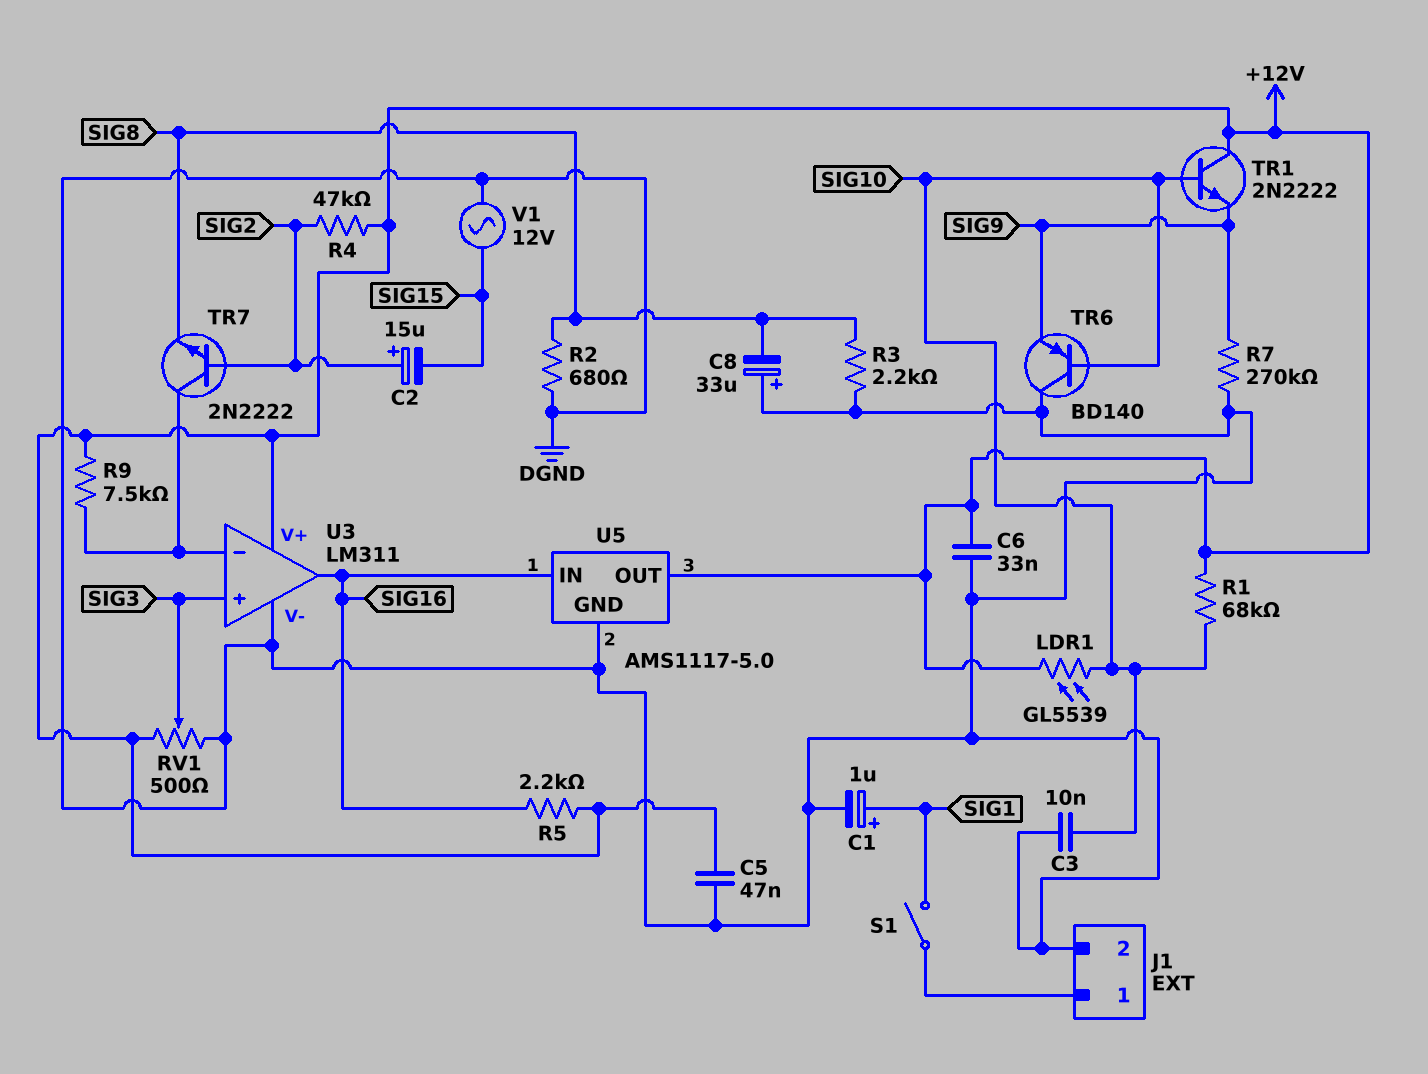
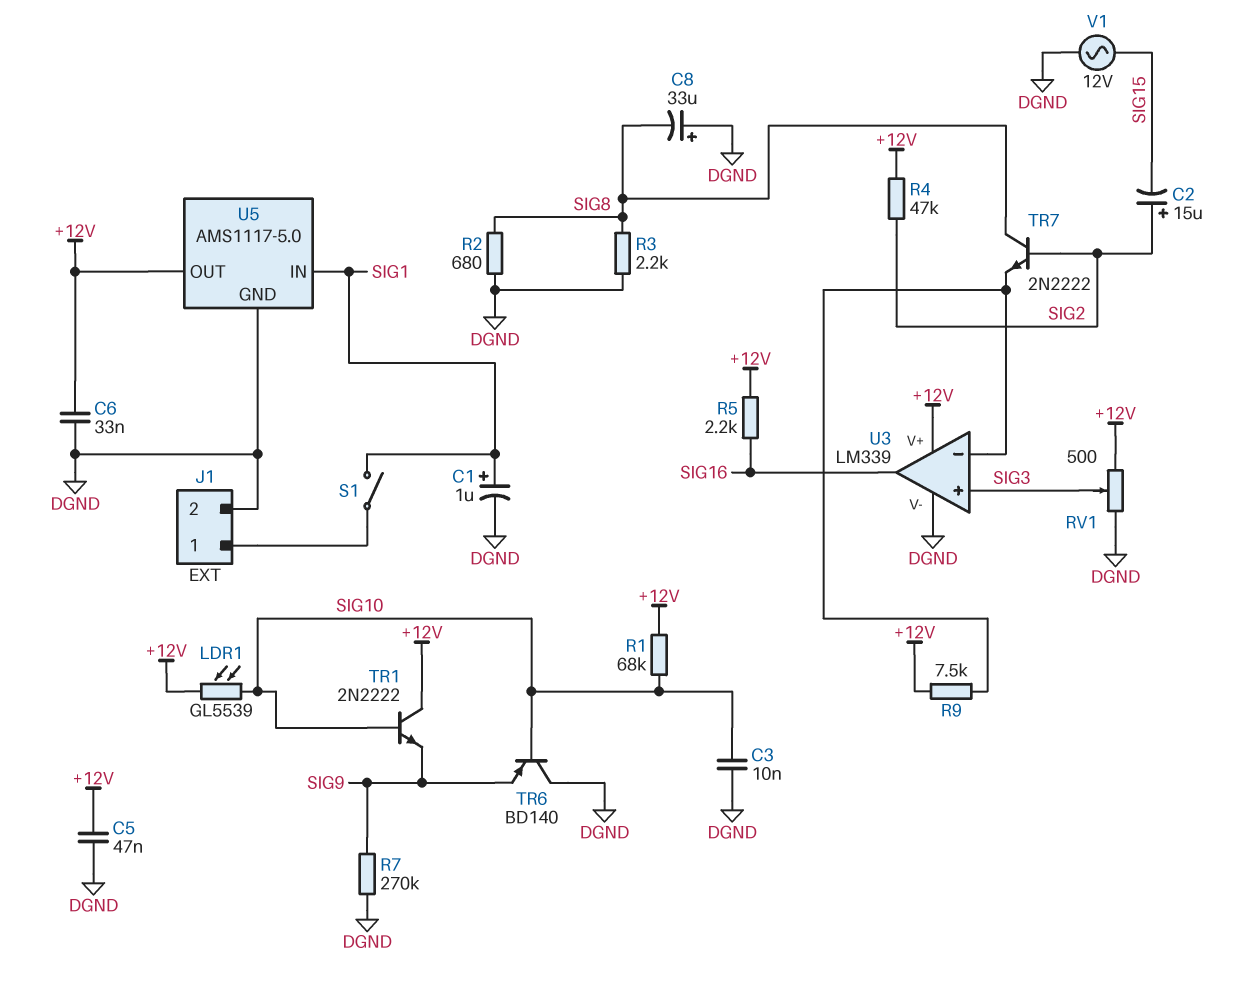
TR7: NPN 2N2222 (B SIG2, C U3/in-, E SIG8) -> NPN 2N2222 (B SIG2, C SIG8, E U3/in-)
U3: LM311 -> LM339
U5 pin IN: SIG16 -> SIG1

